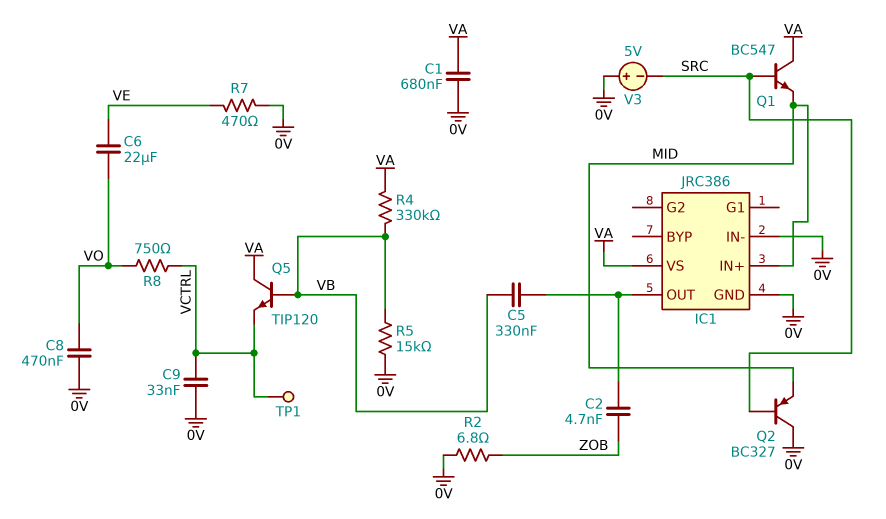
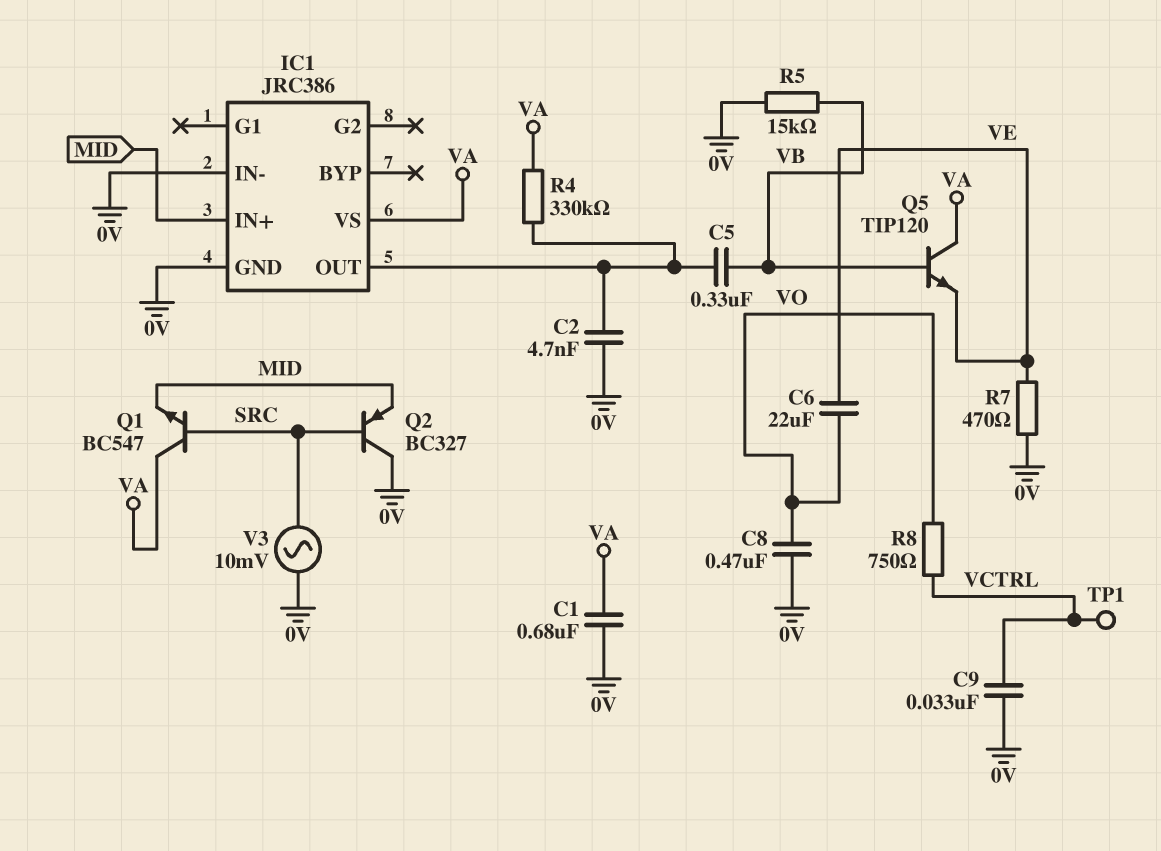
C2: 4.7nF (IC1/OUT, ZOB) -> 4.7nF (0V, IC1/OUT)
Q5: NPN TIP120 (B VB, C VA, E VCTRL) -> NPN TIP120 (B VB, C VA, E VE)
R2: 6.8 (0V, ZOB) -> none
R4: 330k (VA, VB) -> 330k (IC1/OUT, VA)
V3: 5V (plus 0V, minus SRC) -> AC 10mV (0V, SRC)

